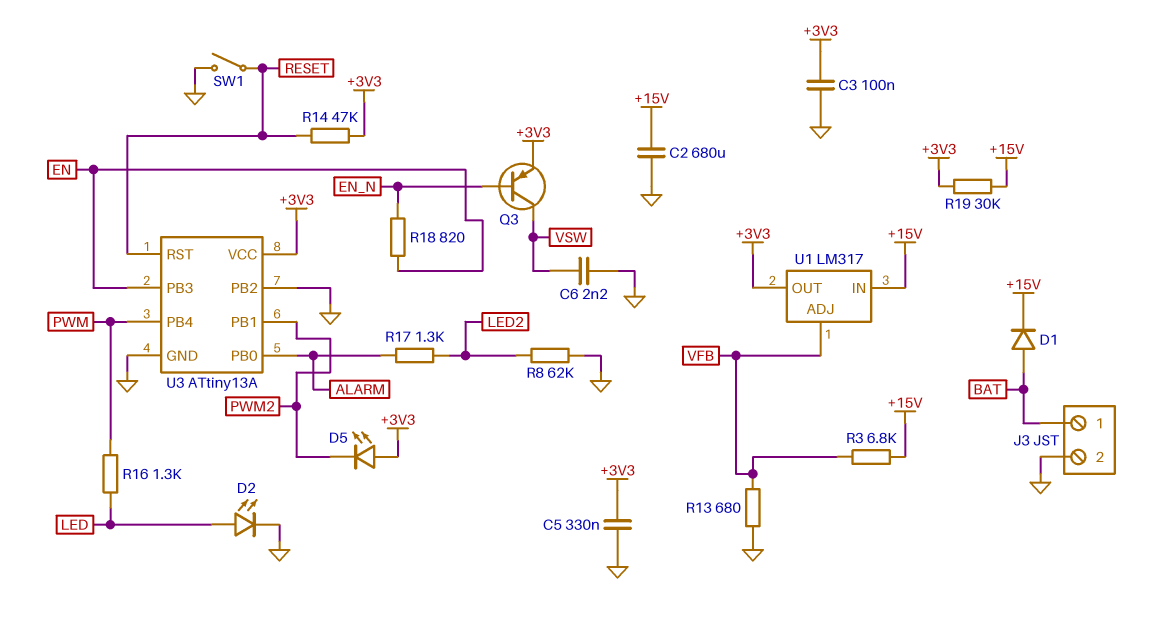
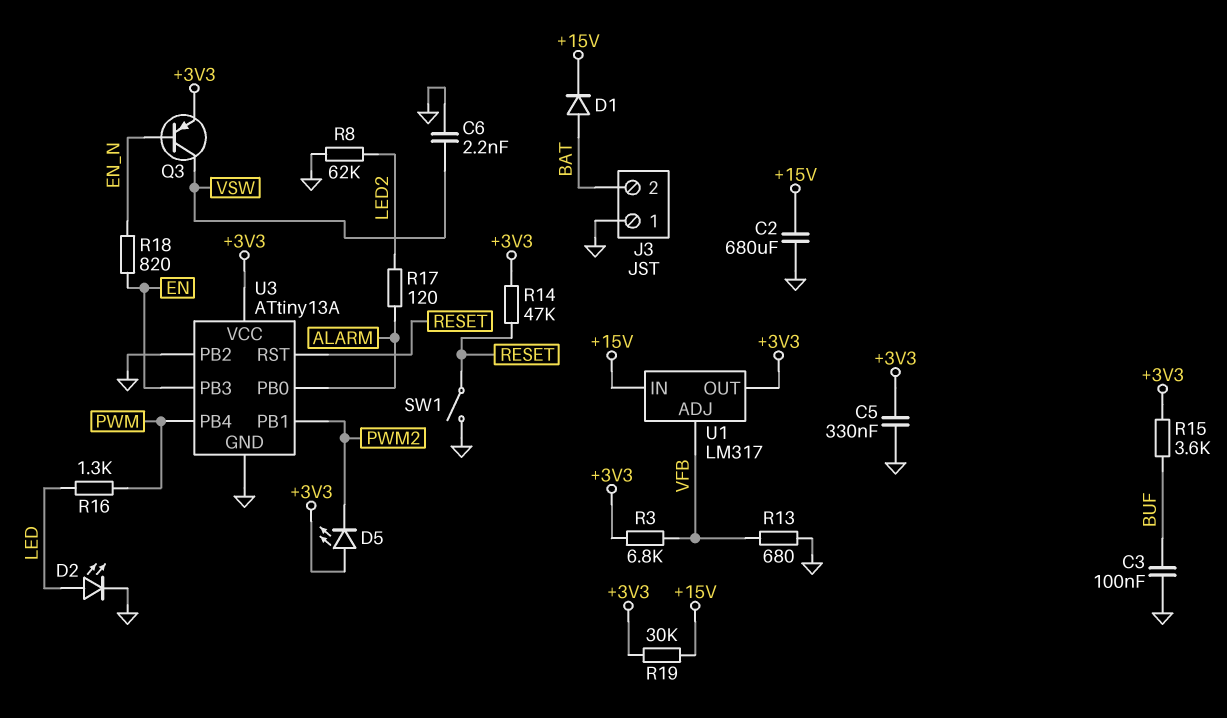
C3: 100nF (+3V3, GND) -> 100nF (BUF, GND)
J3 pin 1: BAT -> GND
J3 pin 2: GND -> BAT
R3: 6.8k (+15V, VFB) -> 6.8k (+3V3, VFB)
R15: none -> 3.6k (+3V3, BUF)
R17: 1.3k (ALARM, LED2) -> 120 (ALARM, LED2)

